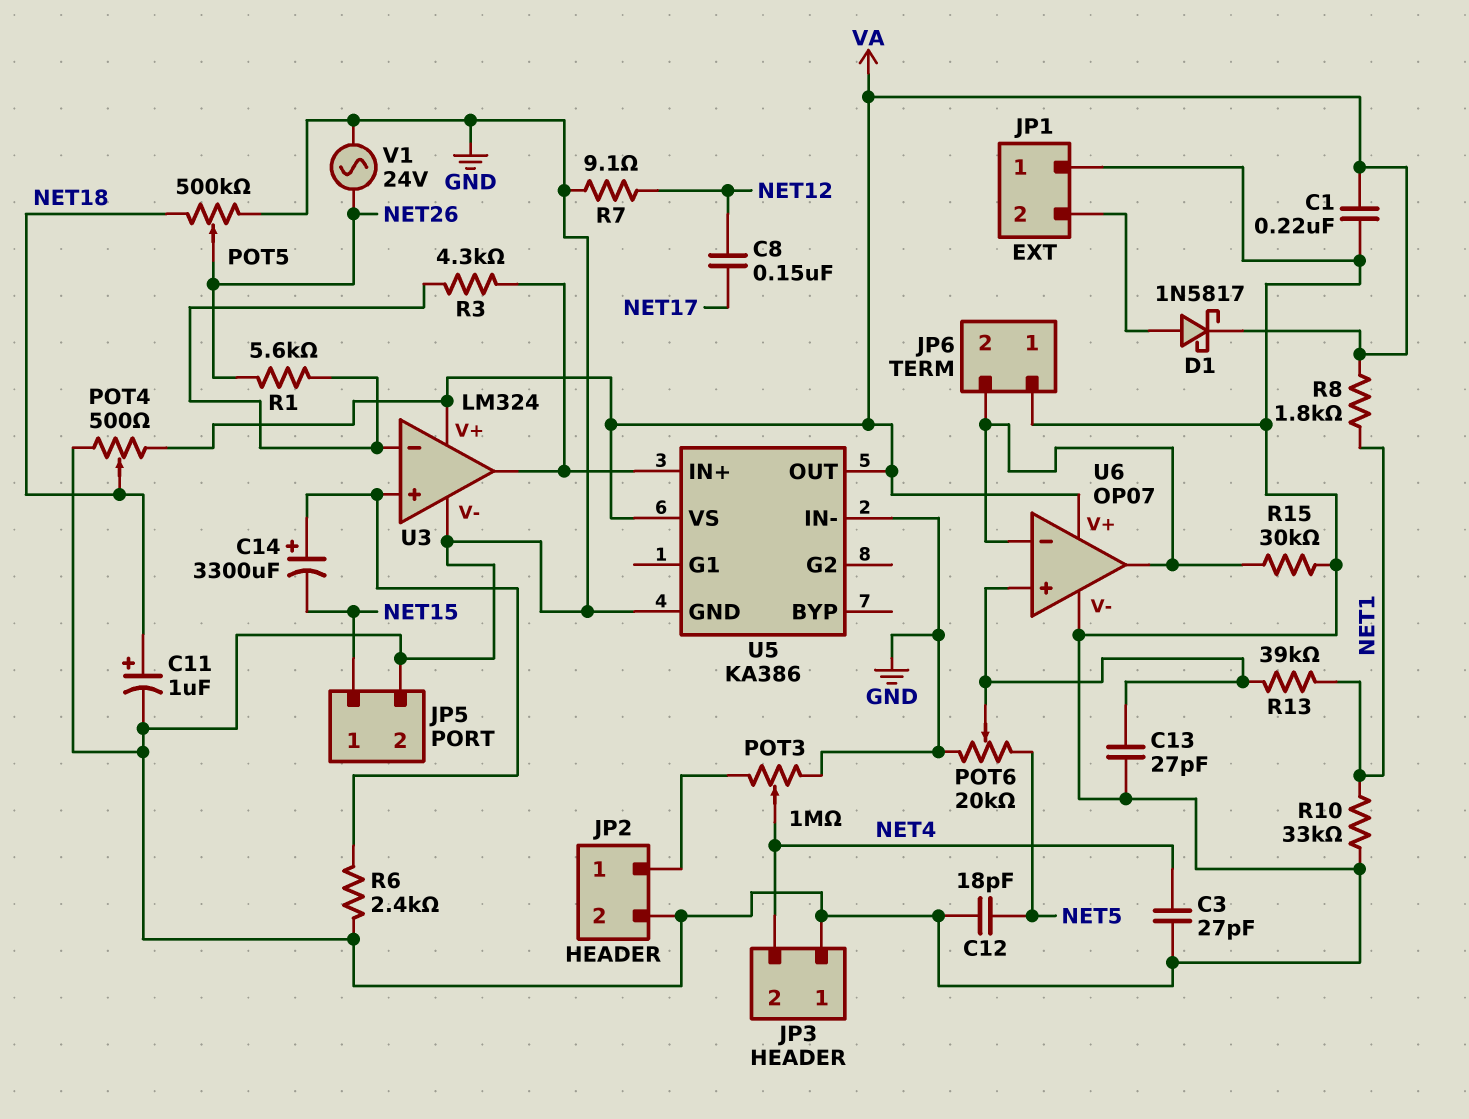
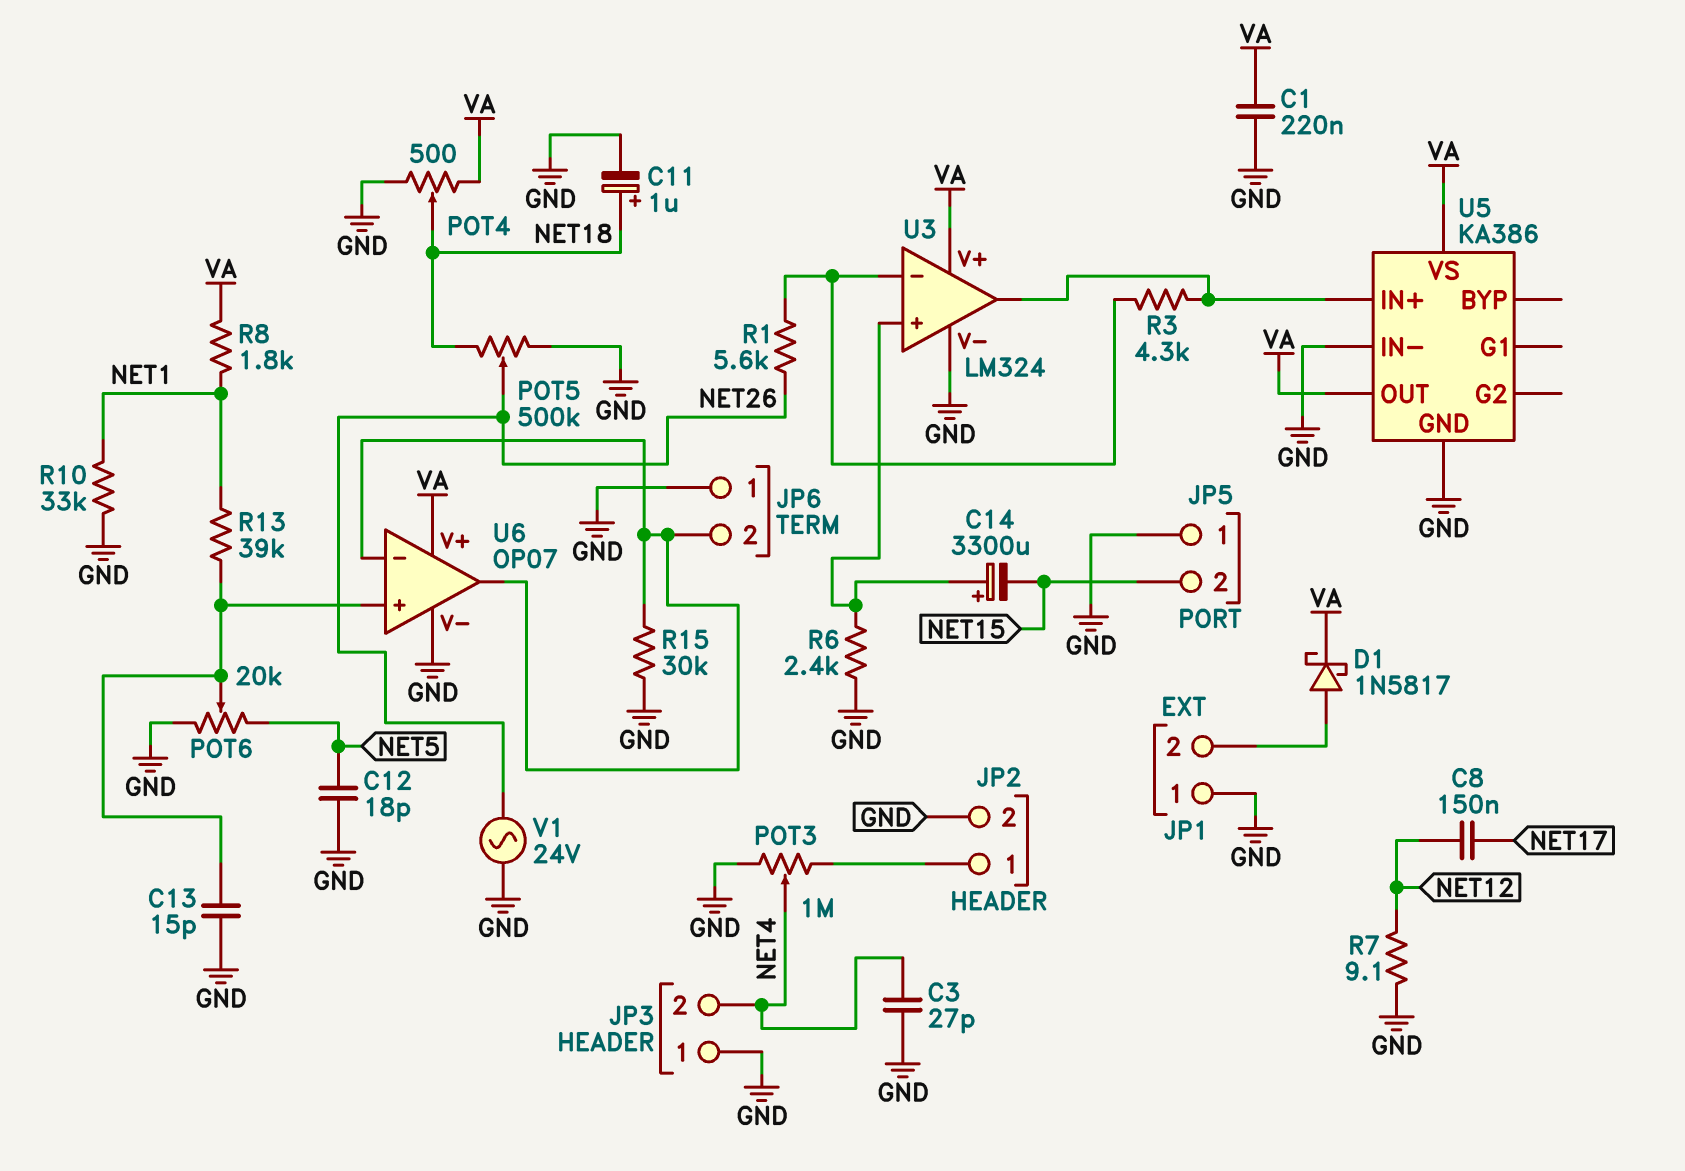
C13: 27pF (GND, U6/in+) -> 15pF (GND, U6/in+)
JP5 pin 1: NET15 -> GND
JP5 pin 2: GND -> NET15

